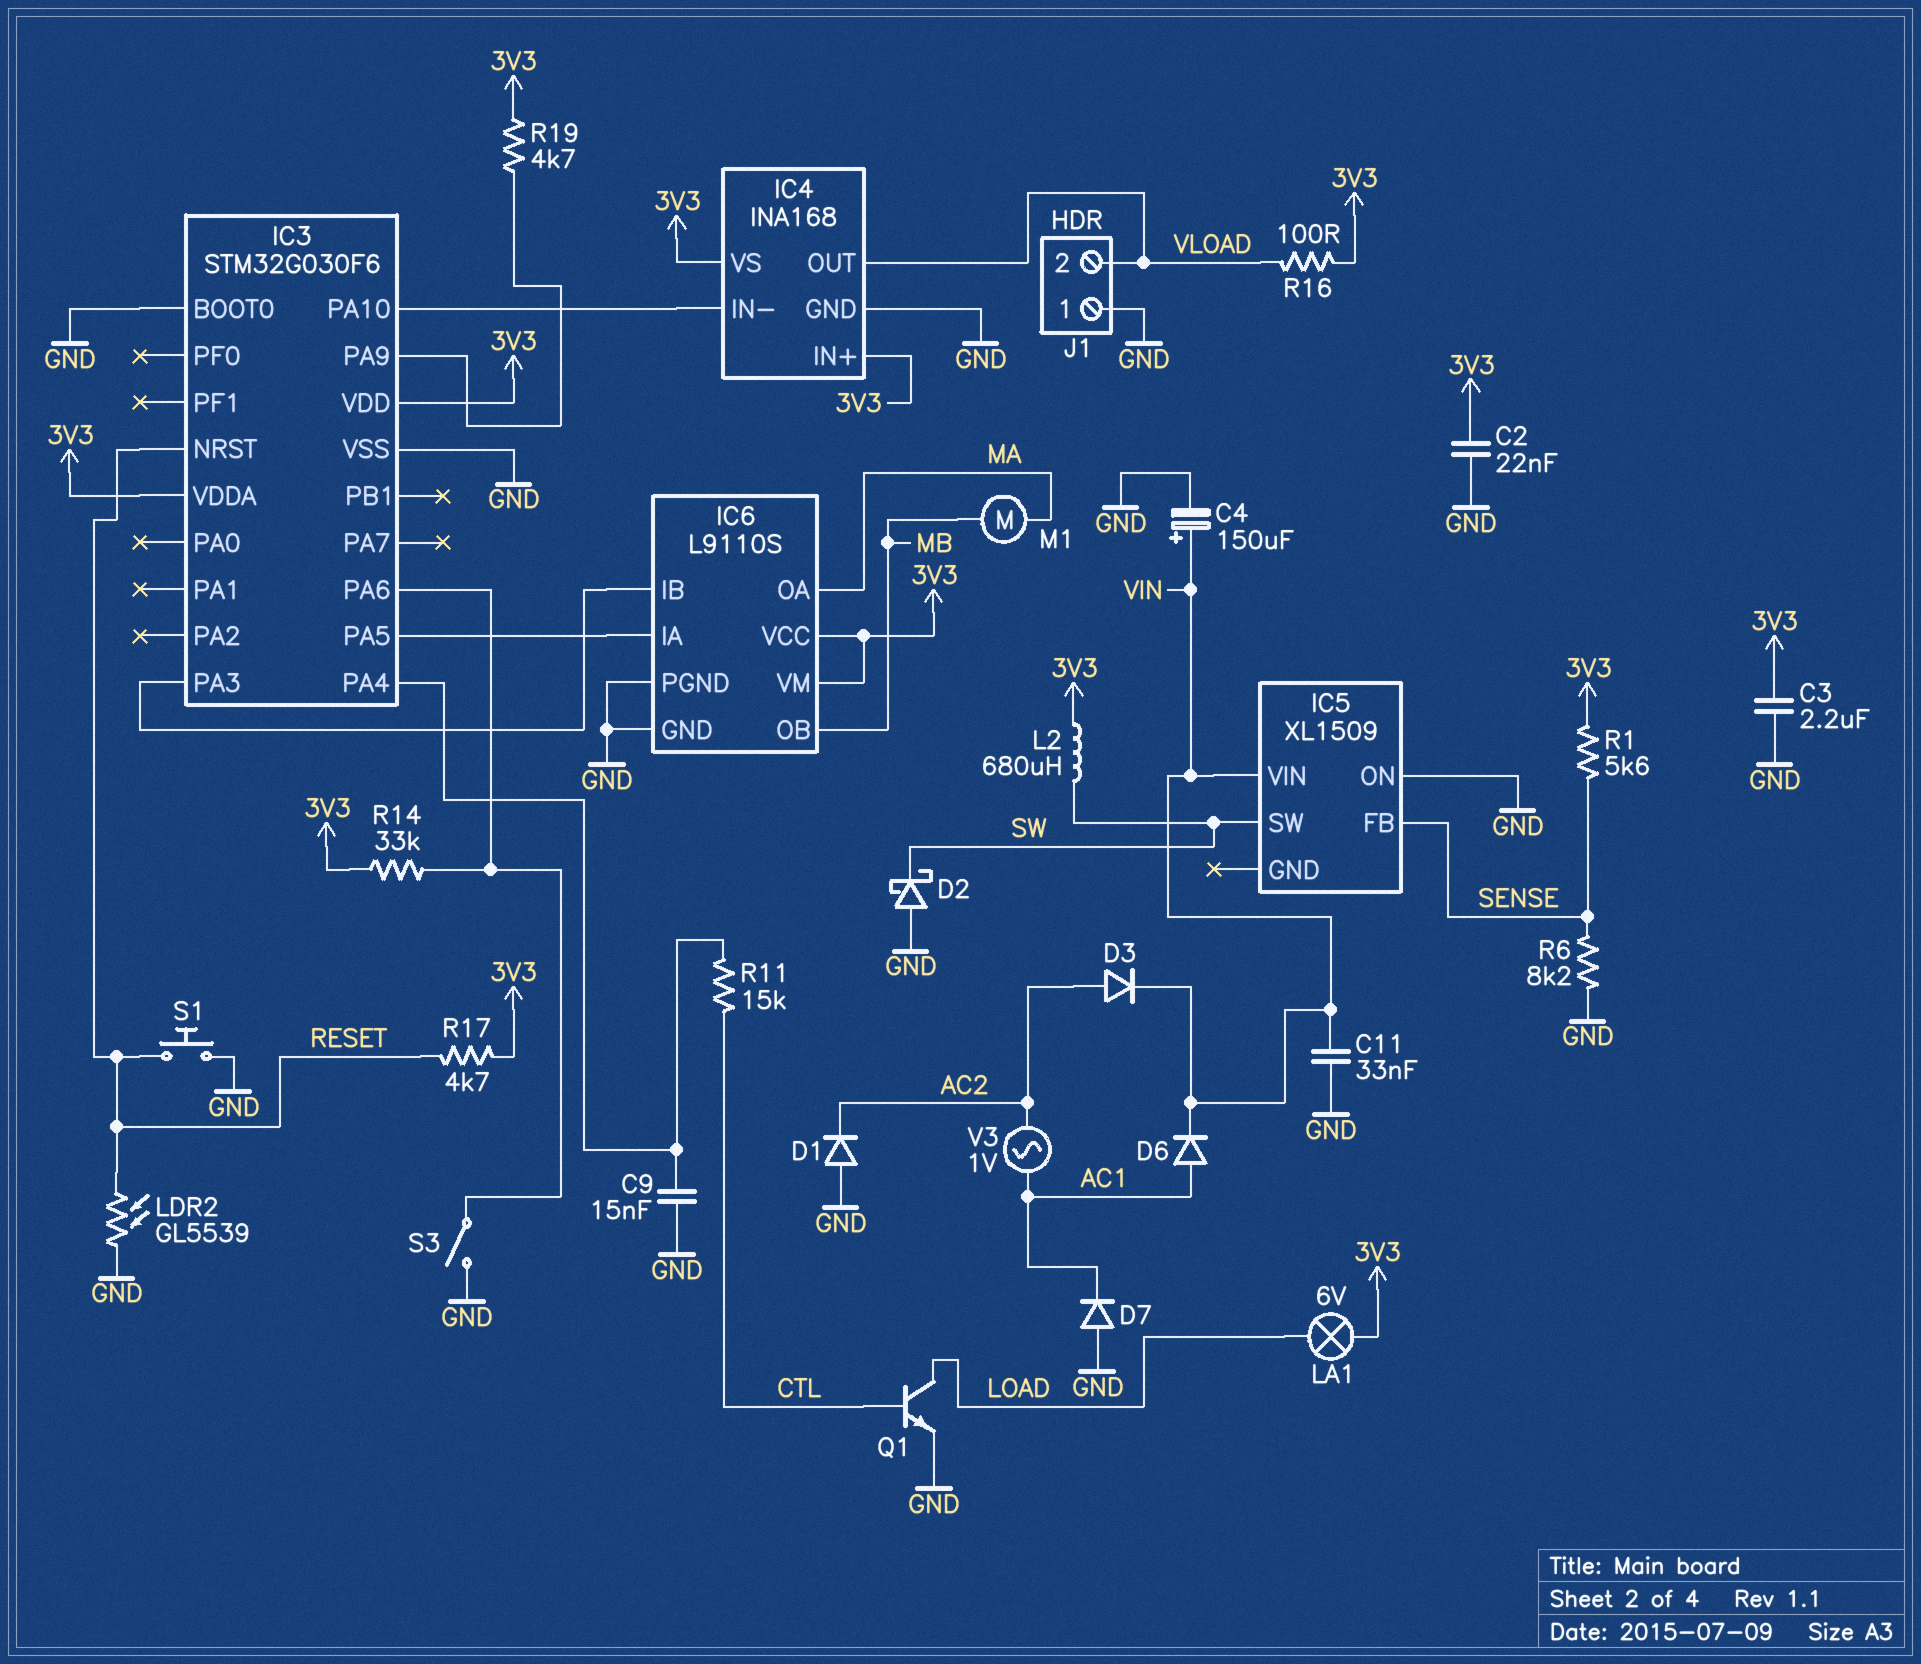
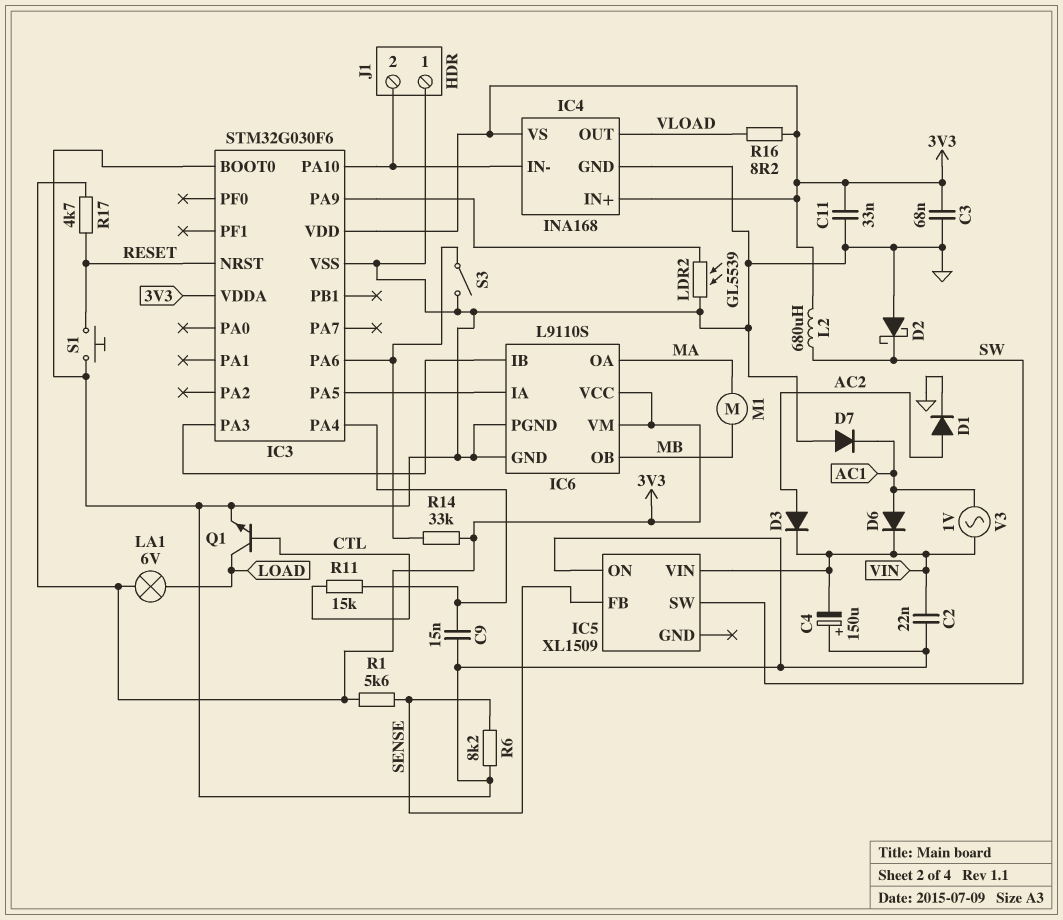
C2: 22nF (3V3, GND) -> 22nF (GND, VIN)
C3: 2.2uF (3V3, GND) -> 68nF (3V3, GND)
C4: 150uF (plus VIN, minus GND) -> 150uF (plus GND, minus VIN)
C11: 33nF (GND, VIN) -> 33nF (3V3, GND)
D1: diode (A GND, K AC2) -> diode (A AC2, K GND)
J1 pin 2: VLOAD -> IC3/PA10
LDR2: GL5539 (GND, RESET) -> GL5539 (GND, IC3/PA9)
R16: 100 (3V3, VLOAD) -> 8.2 (3V3, VLOAD)
R19: 4.7k (3V3, IC3/PA9) -> none
V3: AC 1V (AC1, AC2) -> AC 1V (AC1, VIN)

